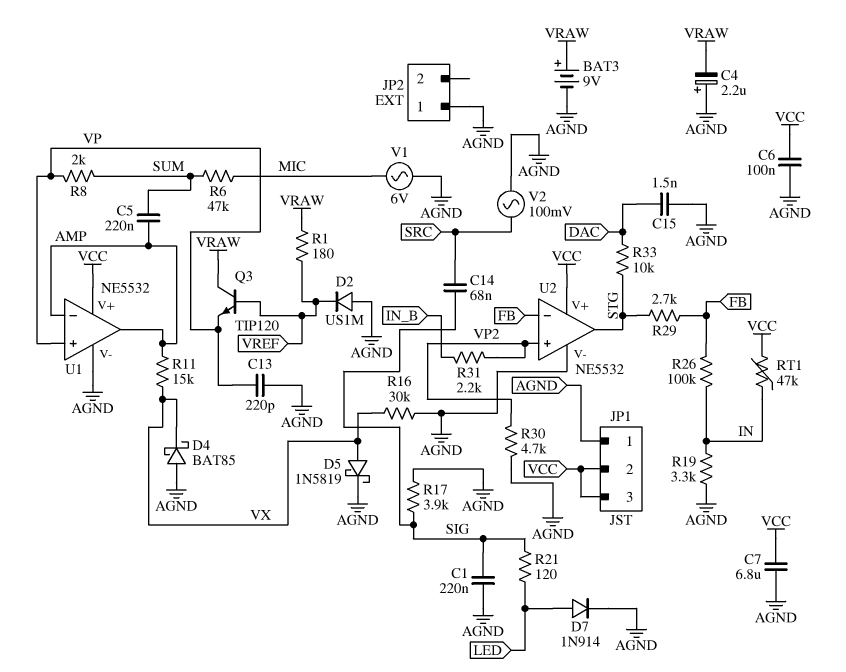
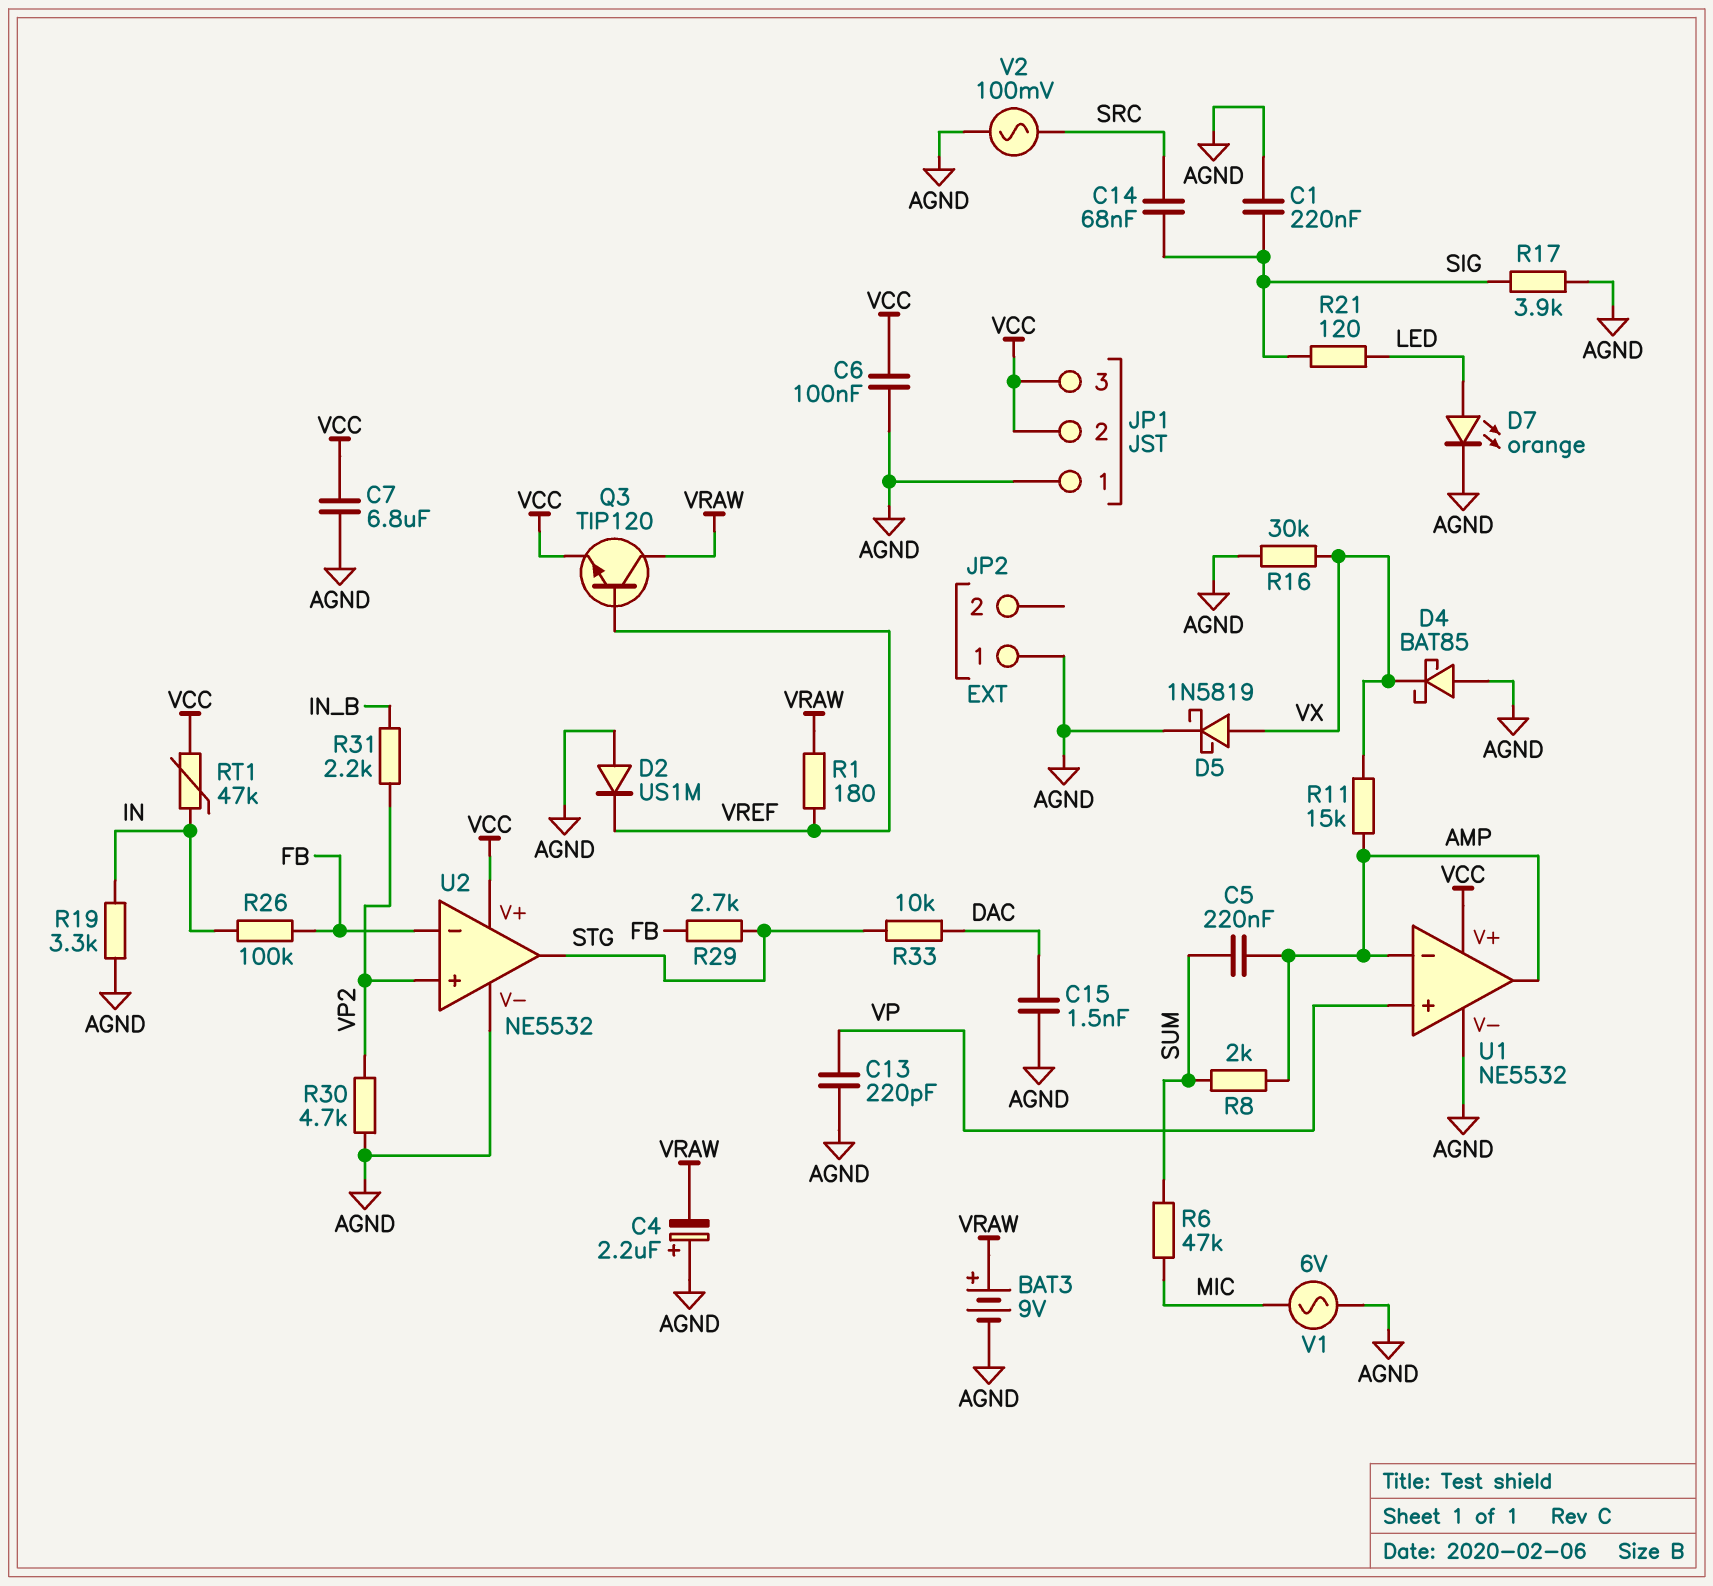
D7: diode 1N914 (A LED, K AGND) -> LED orange (A LED, K AGND)
Q3: NPN TIP120 (B VREF, C VRAW, E VP) -> NPN TIP120 (B VREF, C VRAW, E VCC)
R8: 2k (SUM, VP) -> 2k (AMP, SUM)

